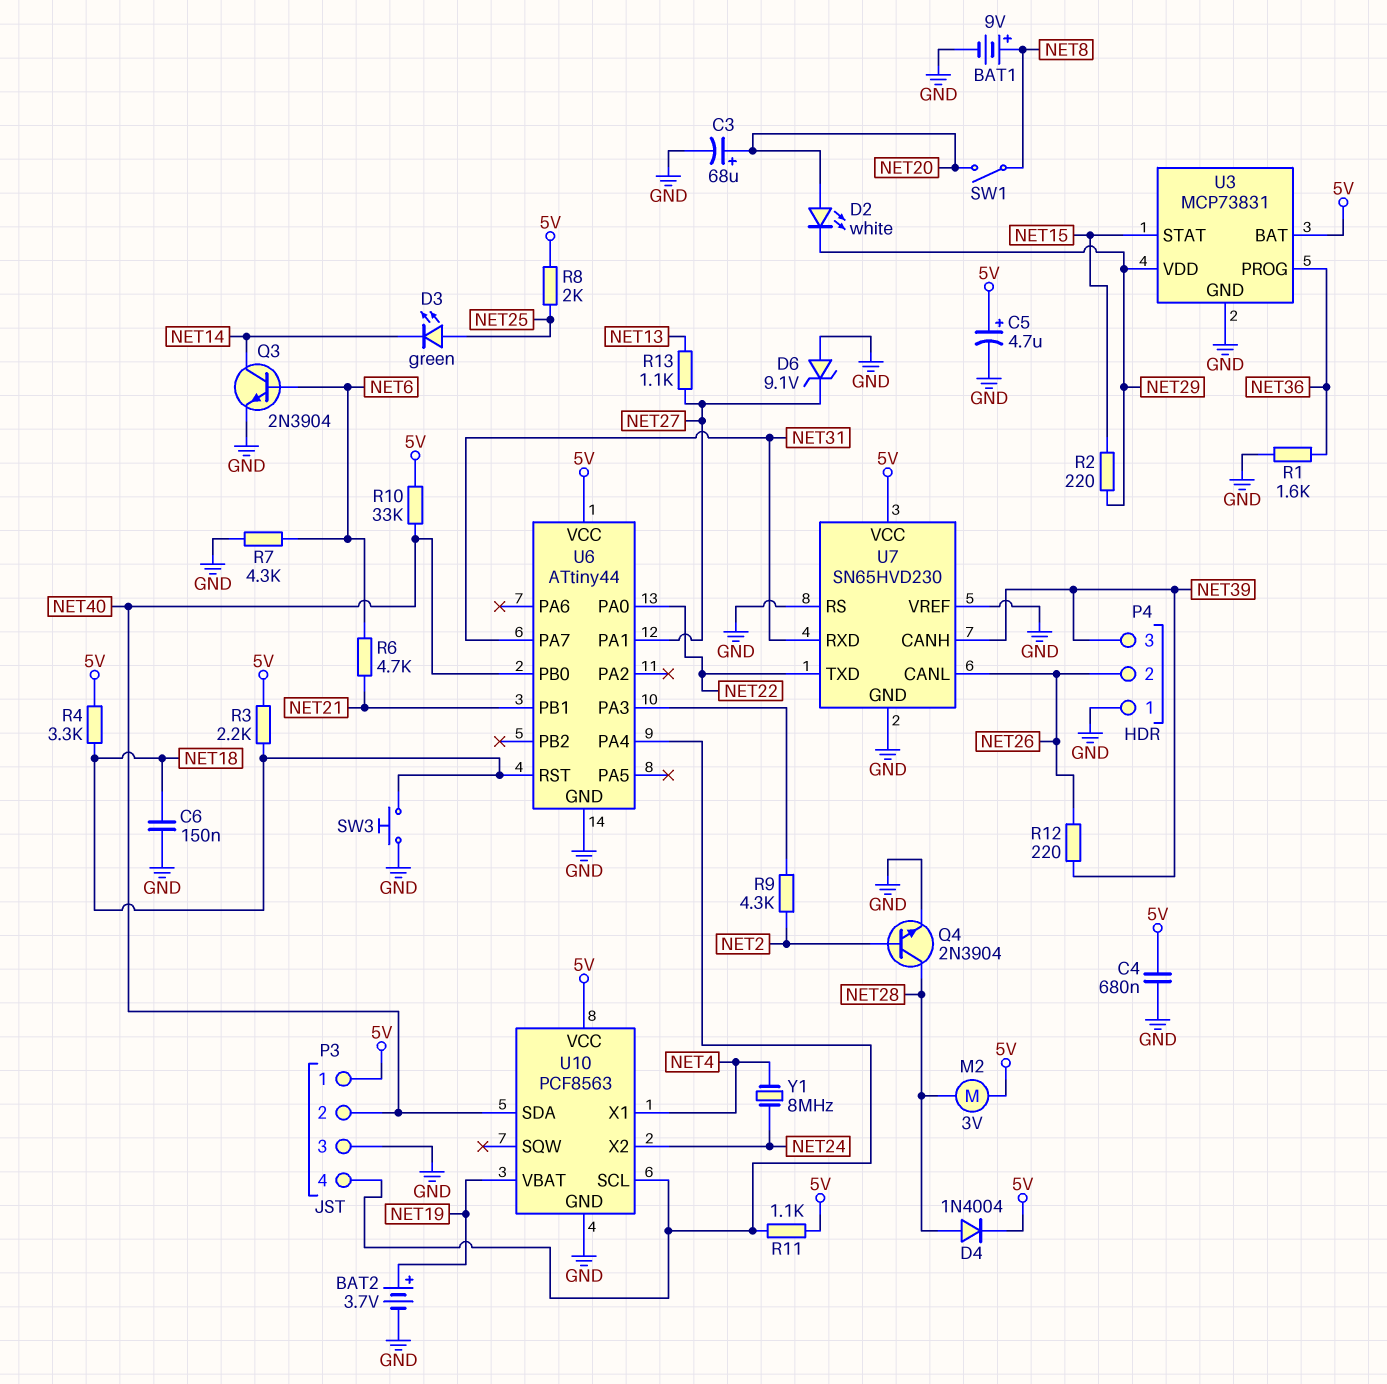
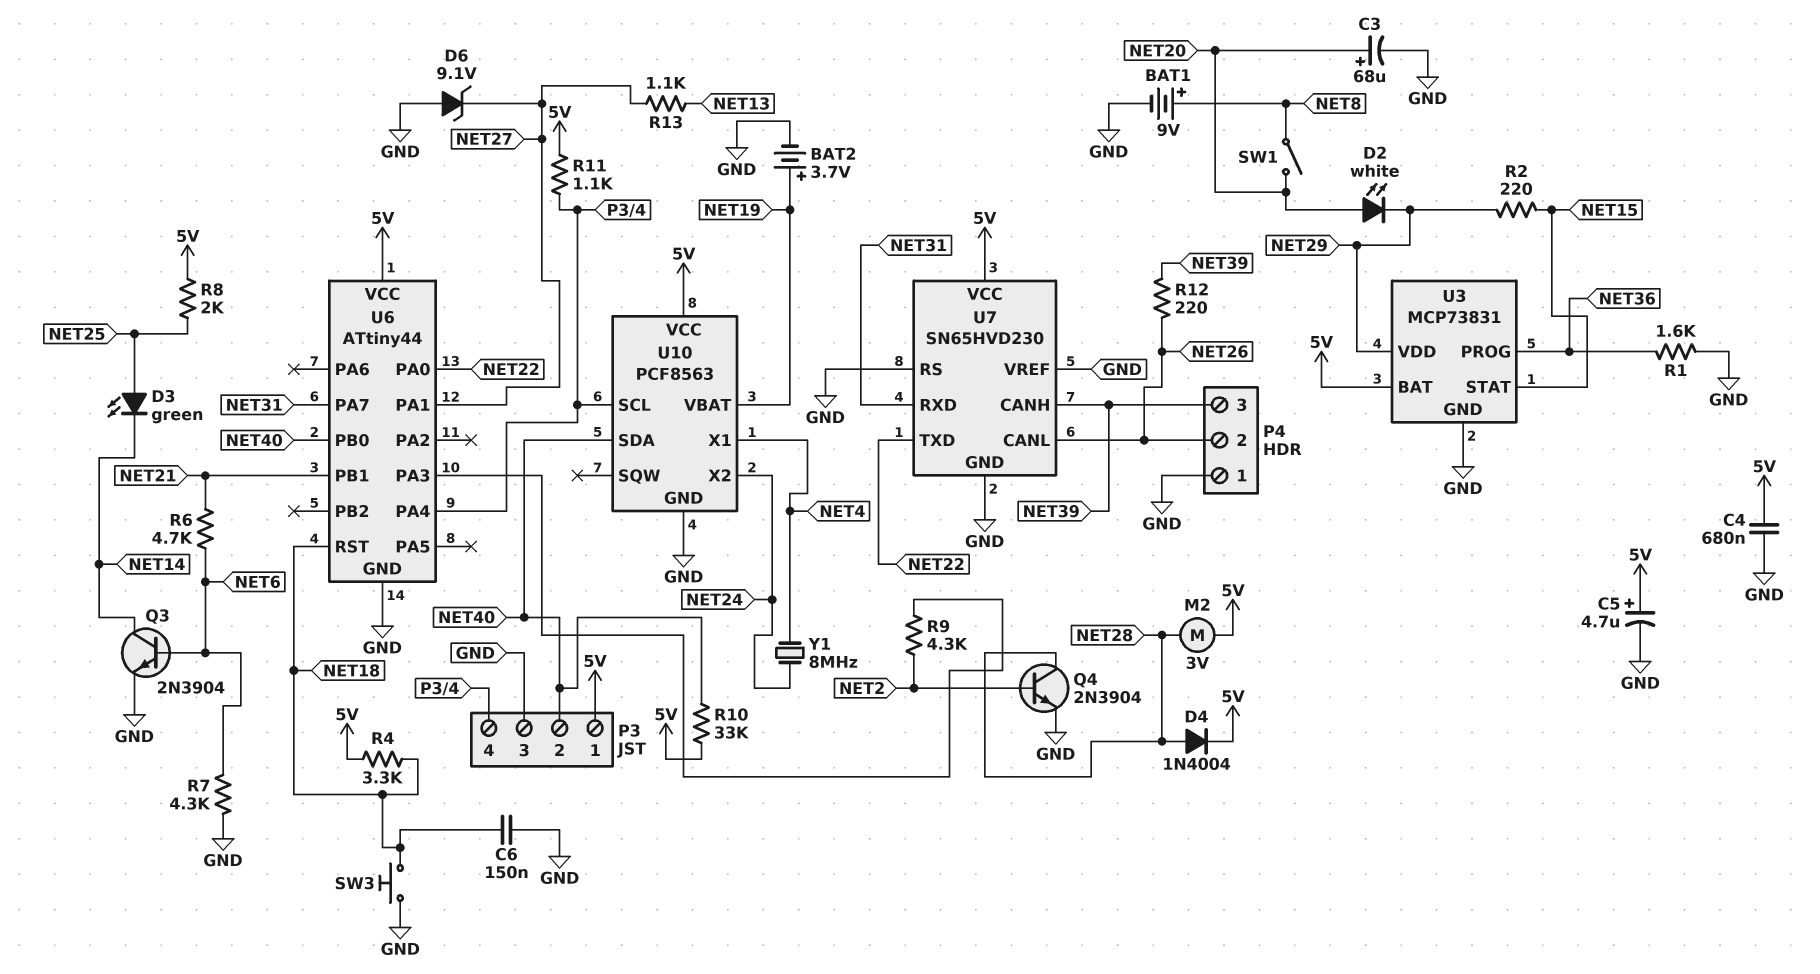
R3: 2.2k (5V, NET18) -> none

